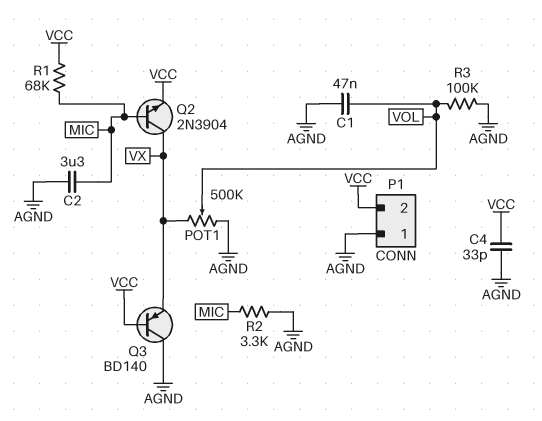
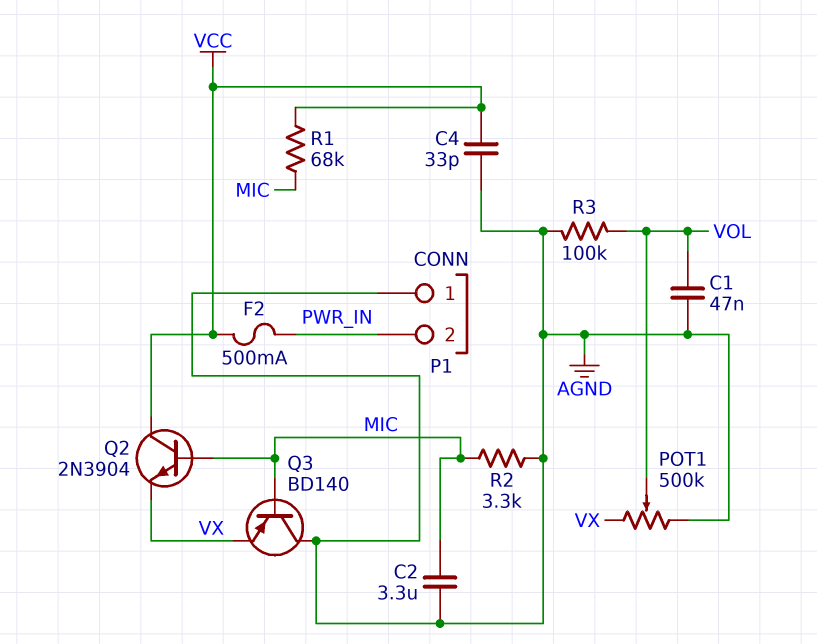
F2: none -> 500mA (PWR_IN, VCC)
P1 pin 2: VCC -> PWR_IN
Q2: NPN 2N3904 (B MIC, C VX, E VCC) -> NPN 2N3904 (B MIC, C VCC, E VX)
Q3: PNP BD140 (B VCC, C AGND, E VX) -> PNP BD140 (B MIC, C AGND, E VX)

